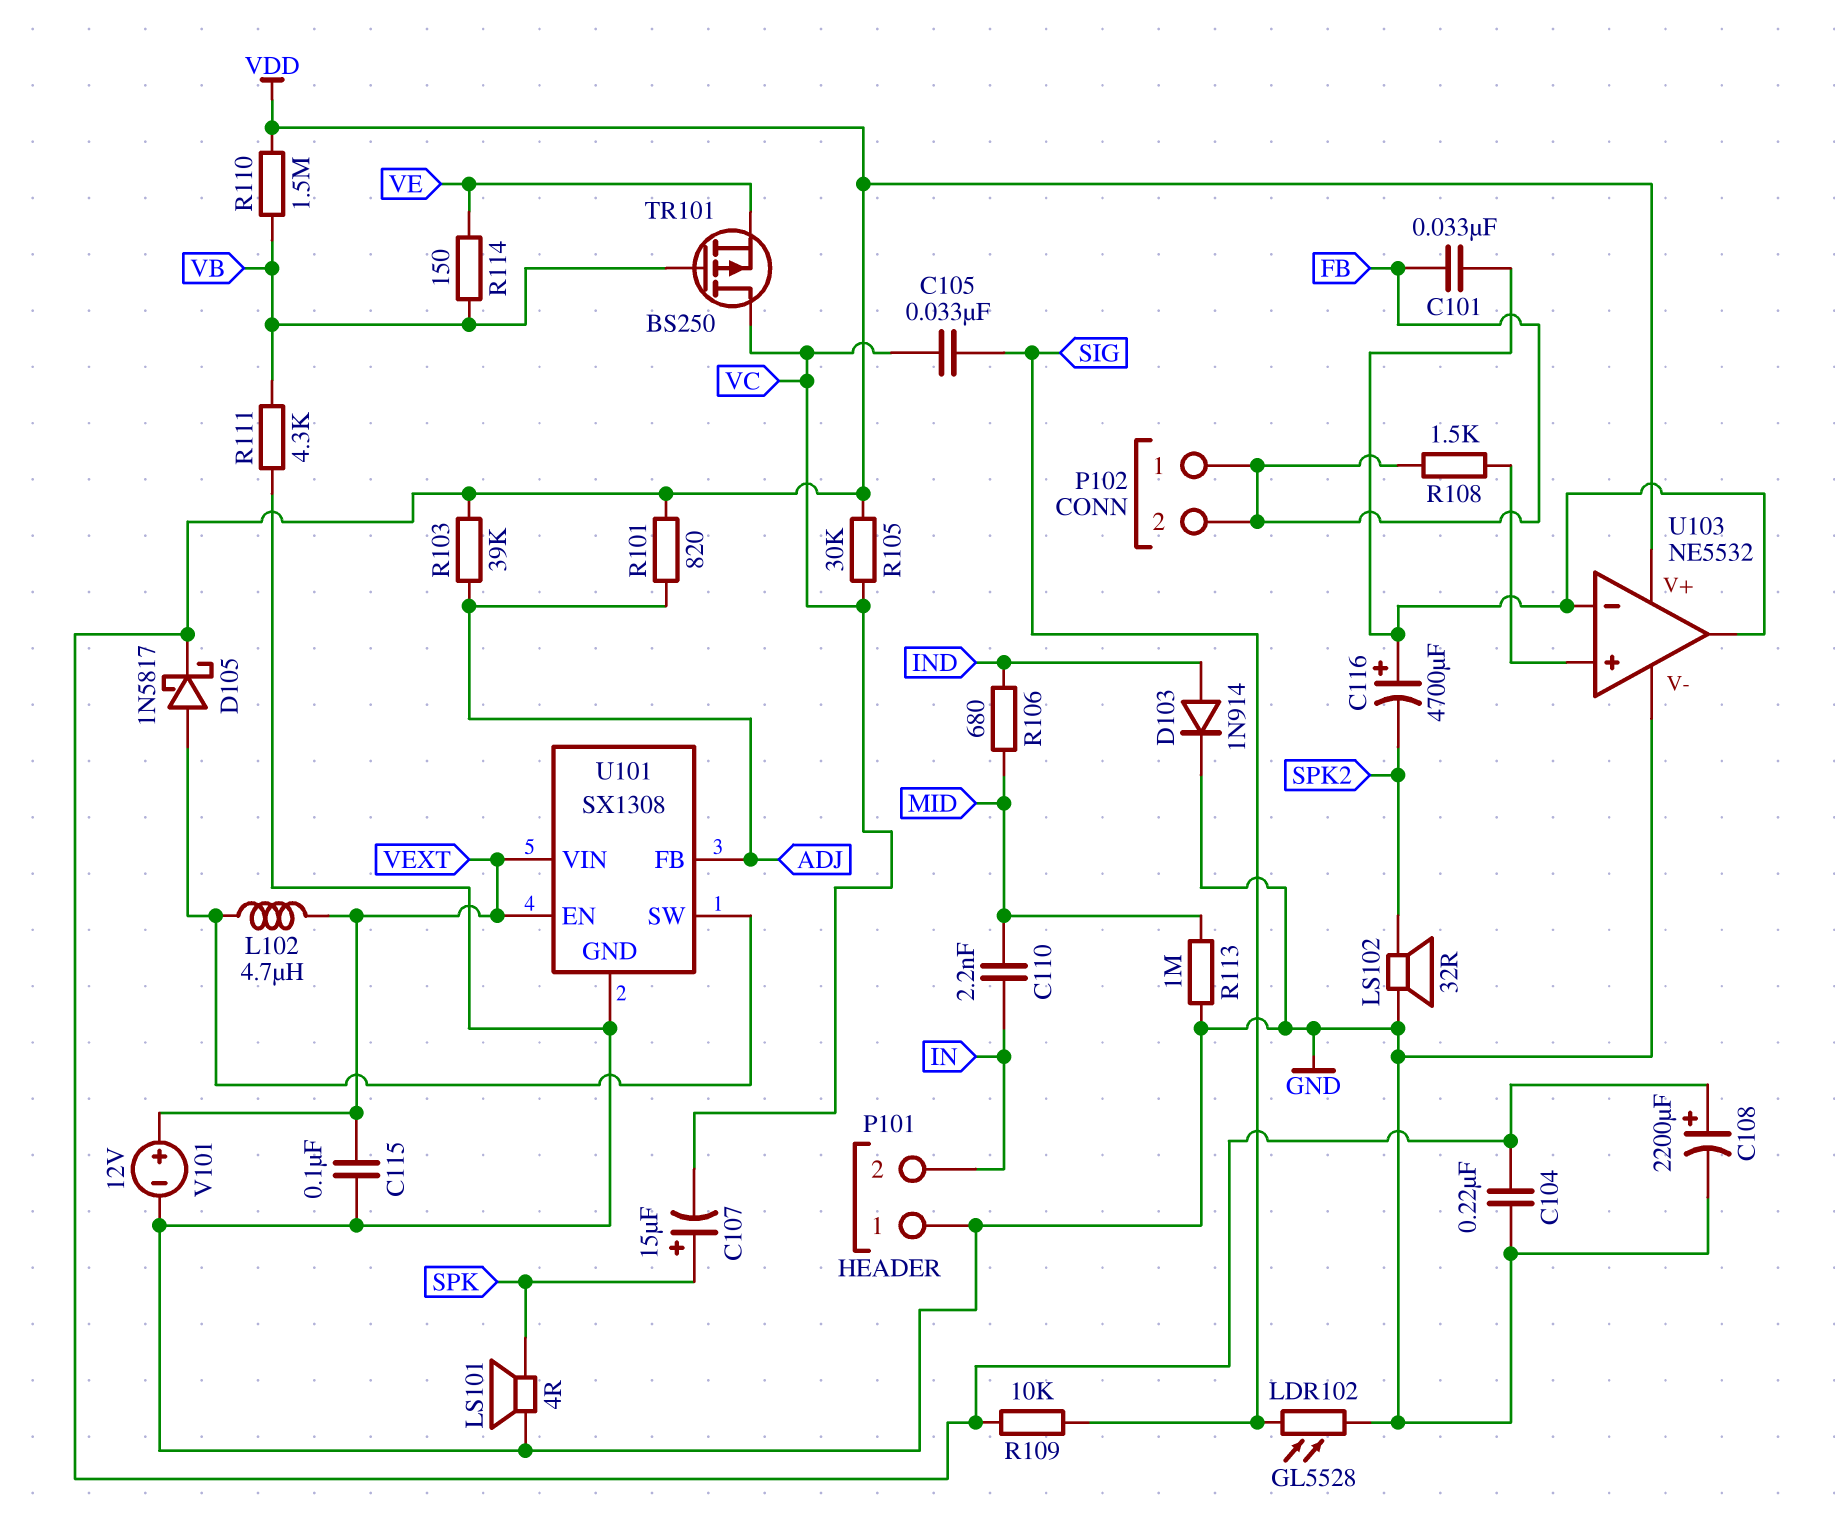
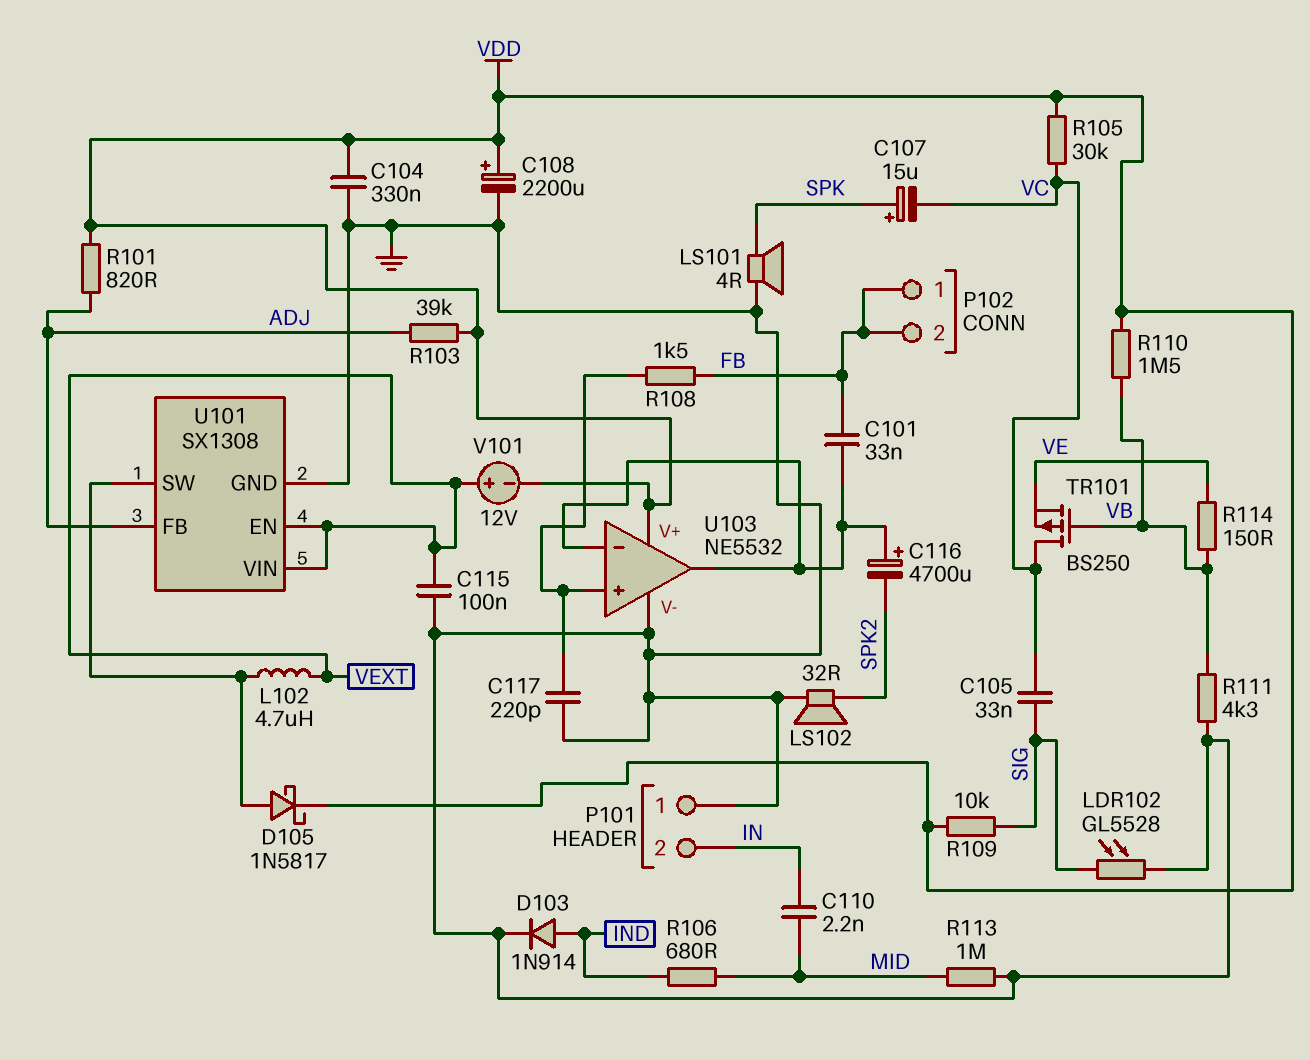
C104: 220nF (GND, VDD) -> 330nF (GND, VDD)
C117: none -> 220pF (GND, U103/in+)
V101: 12V (plus VEXT, minus GND) -> 12V (plus VEXT, minus VDD)

